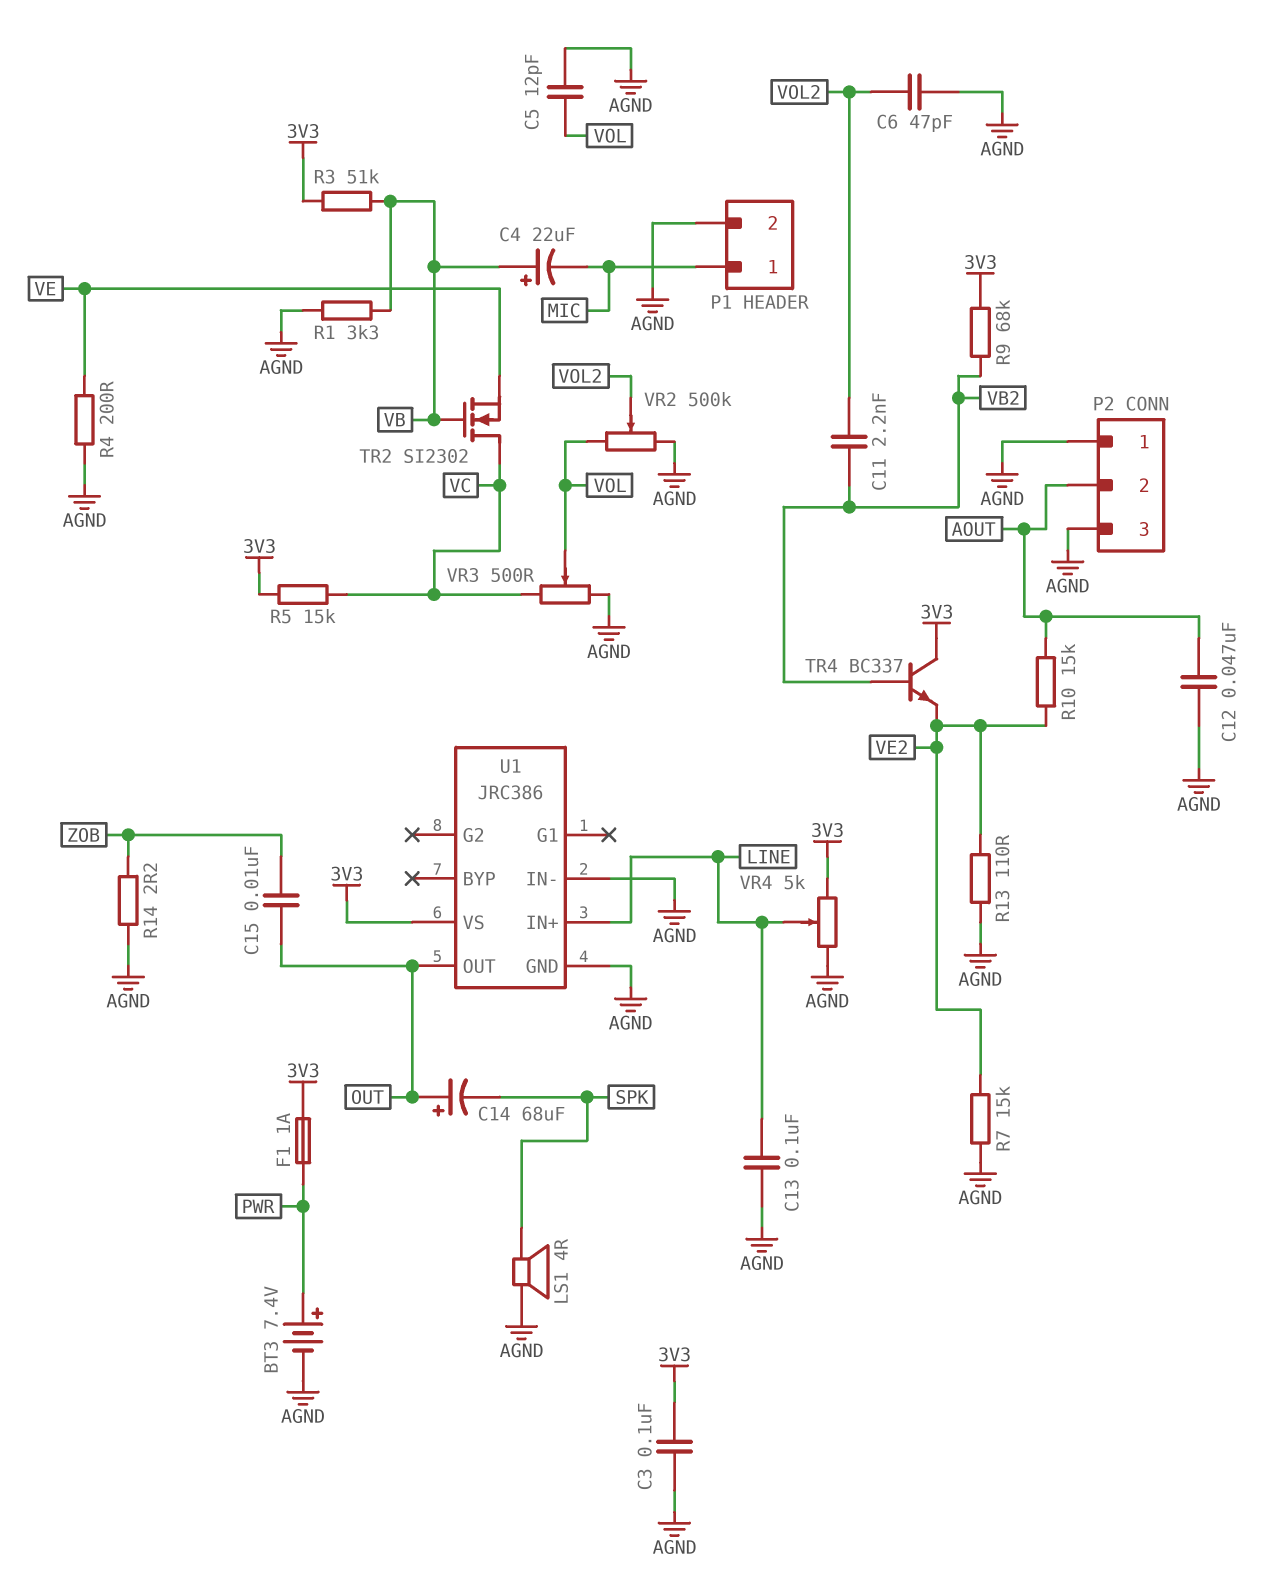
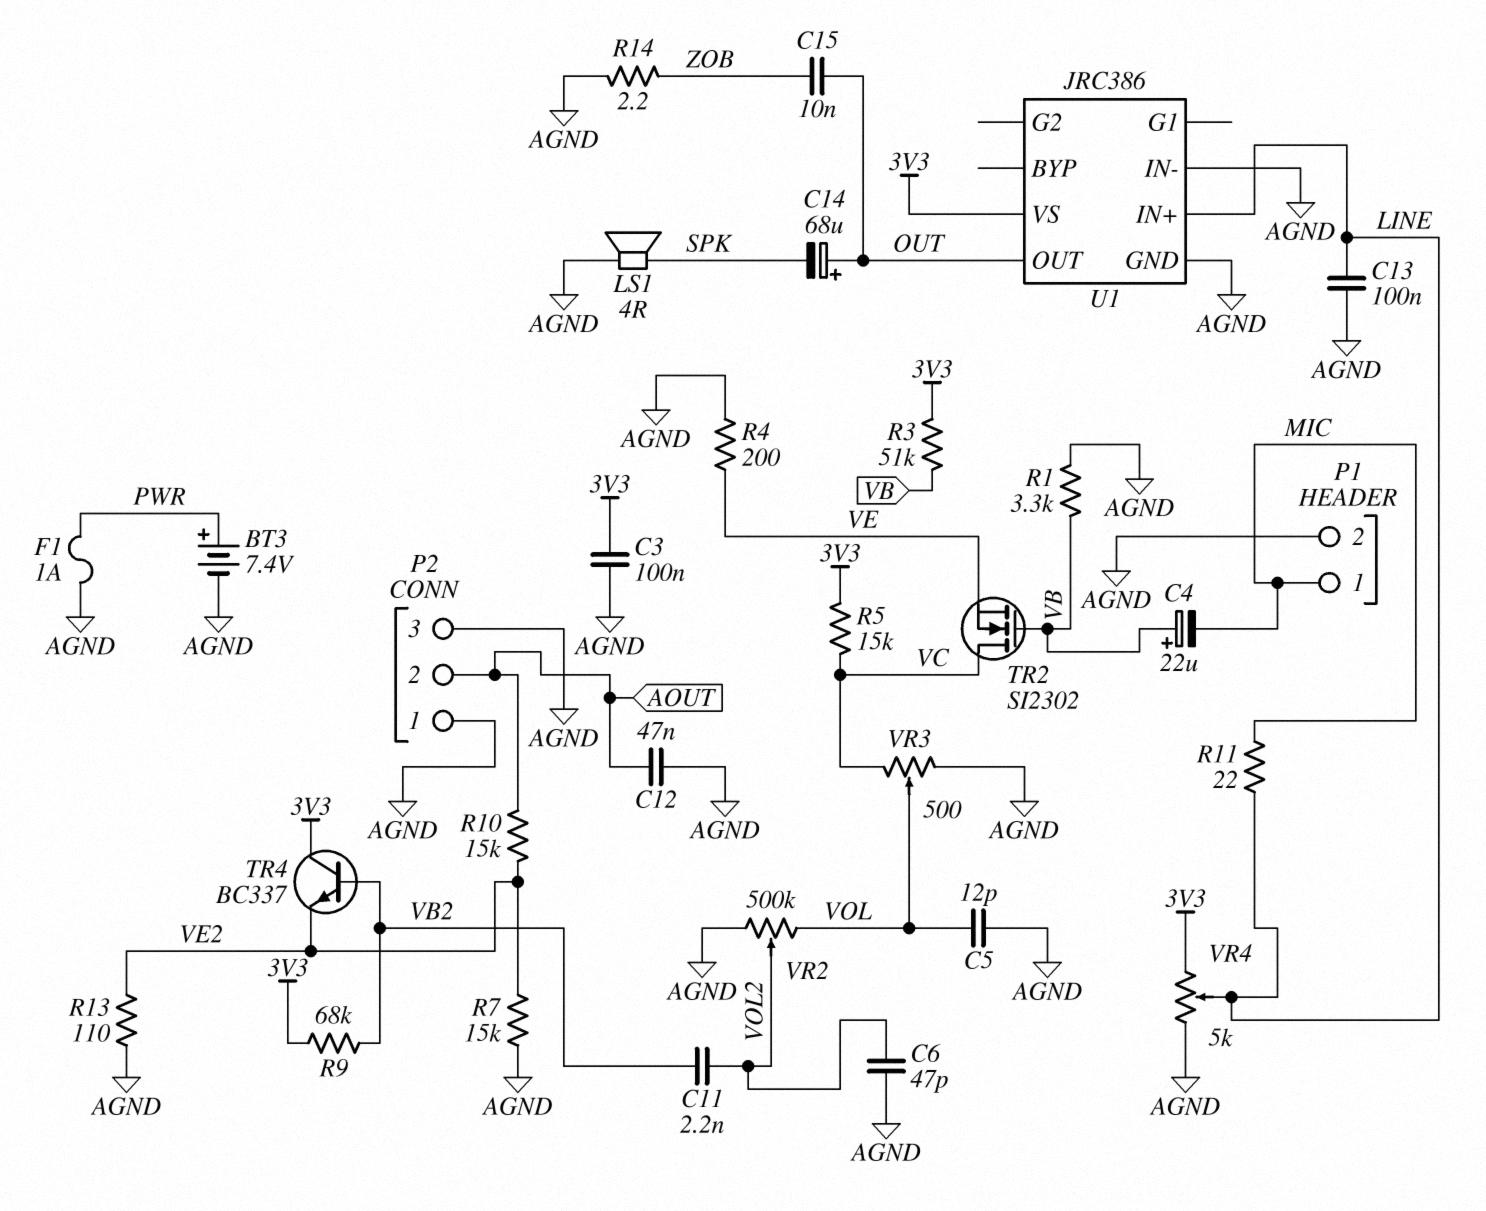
F1: 1A (3V3, PWR) -> 1A (AGND, PWR)
R11: none -> 22 (LINE, MIC)

